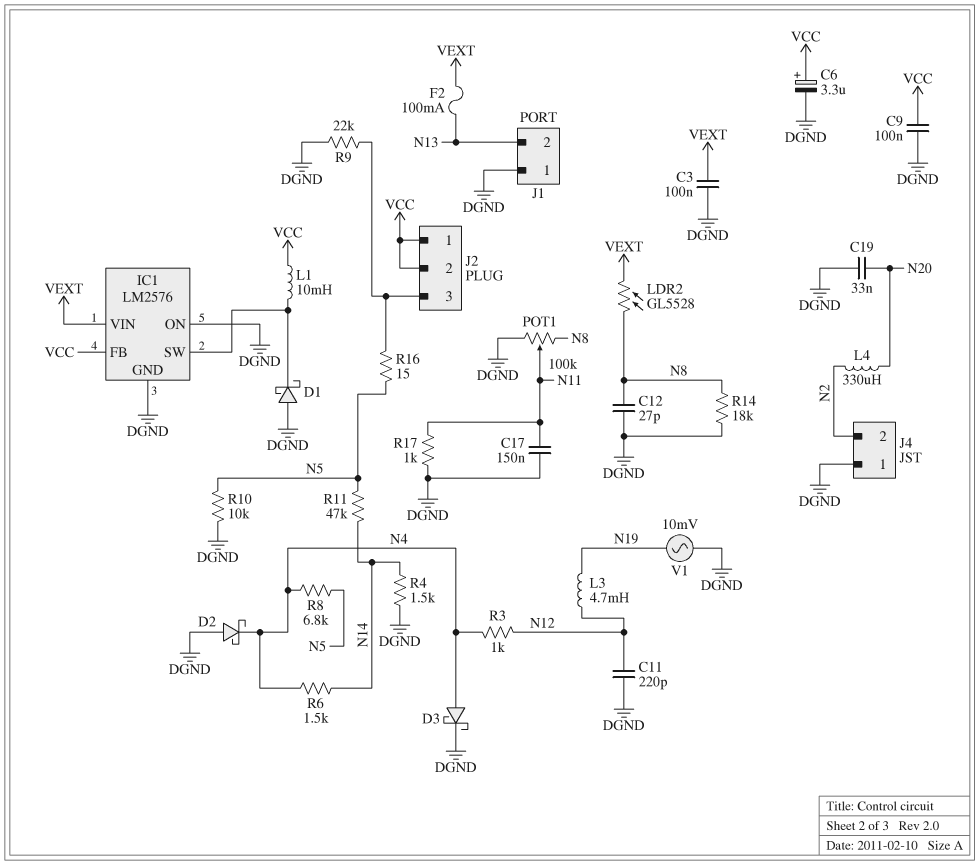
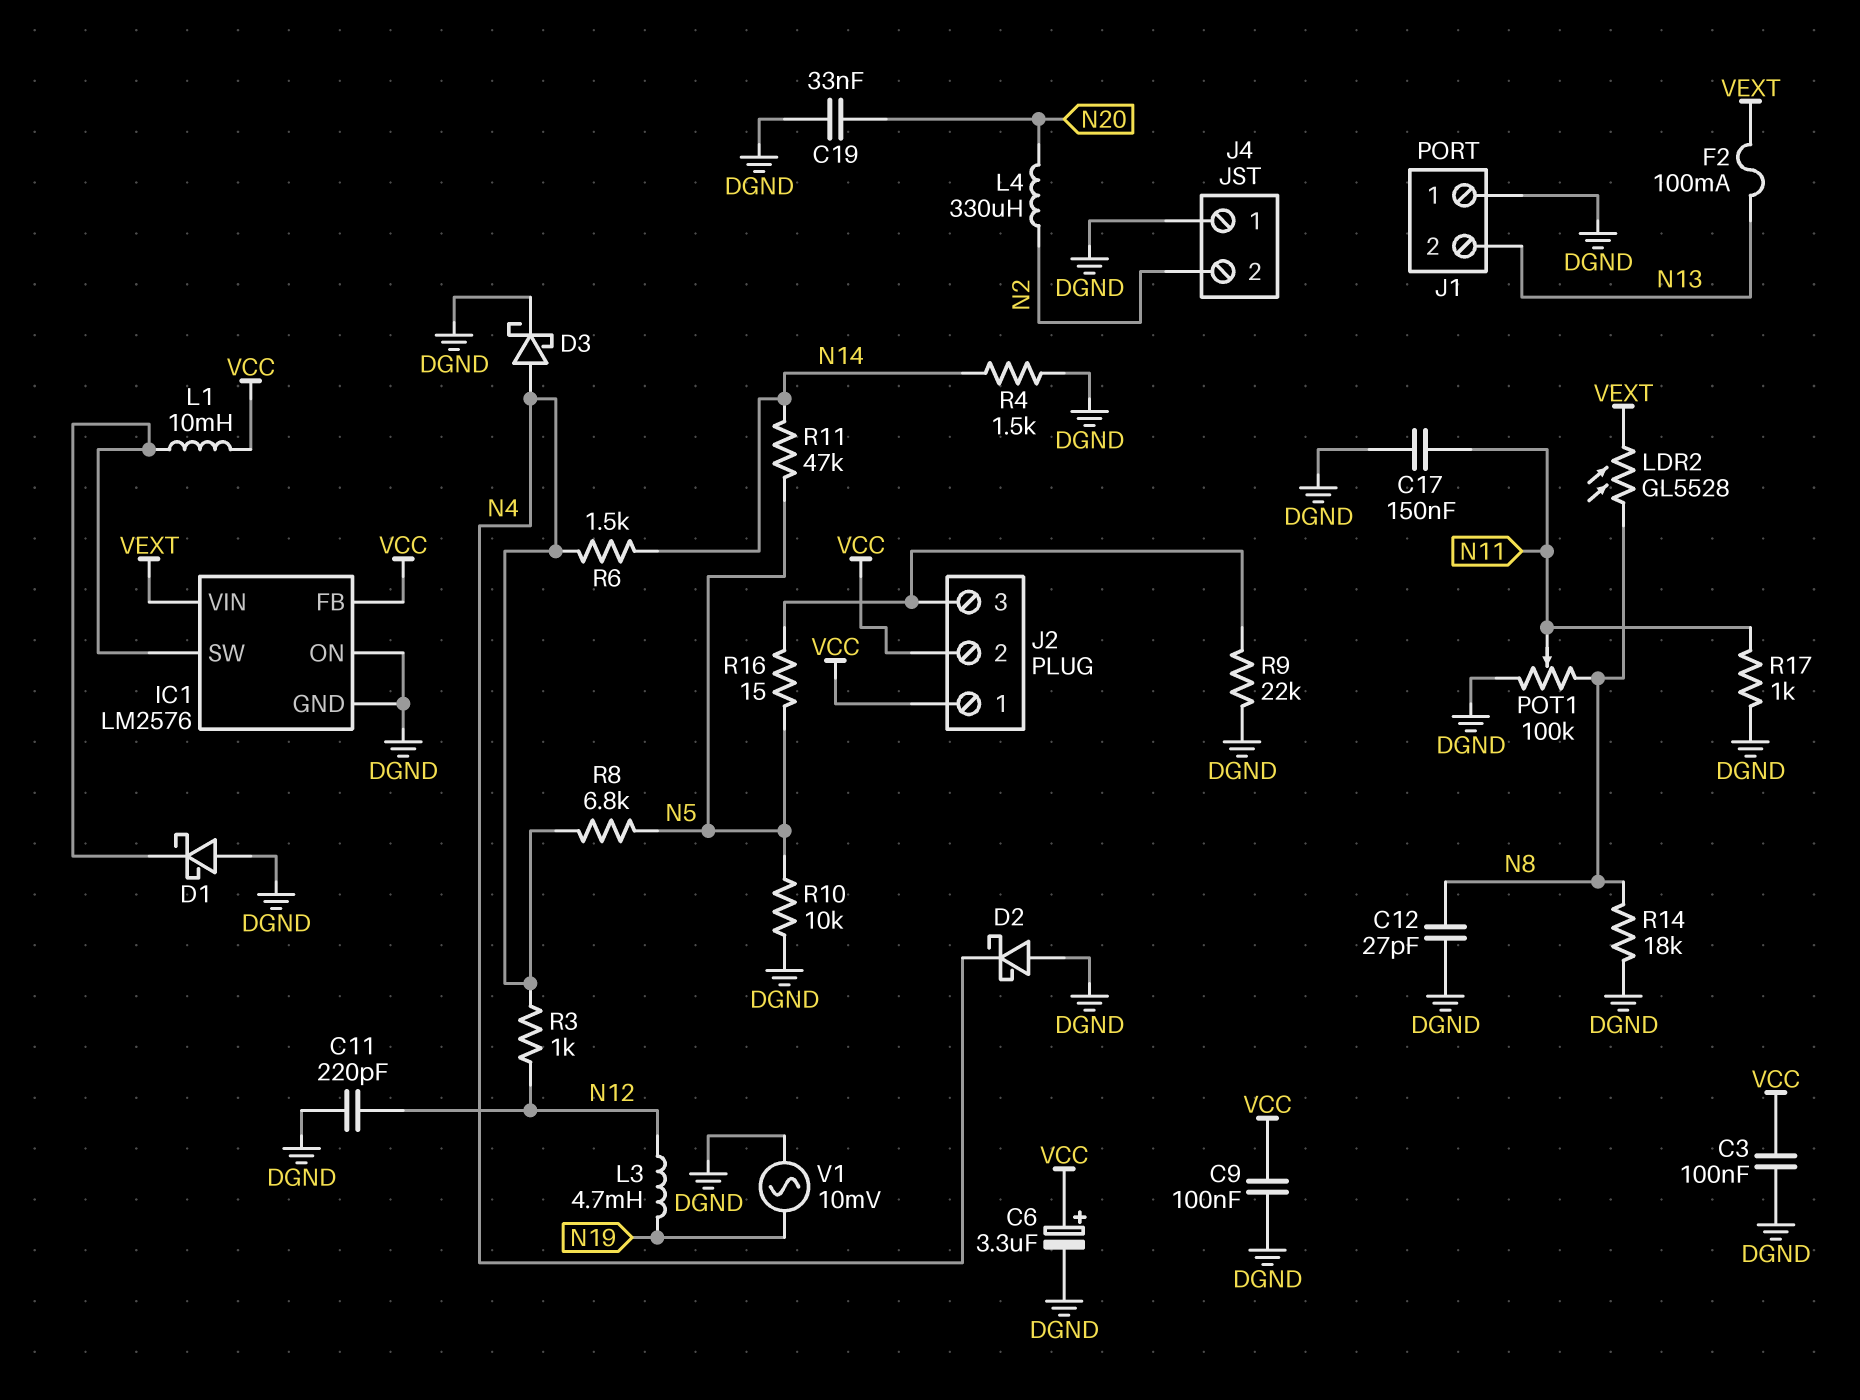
C3: 100nF (DGND, VEXT) -> 100nF (DGND, VCC)

